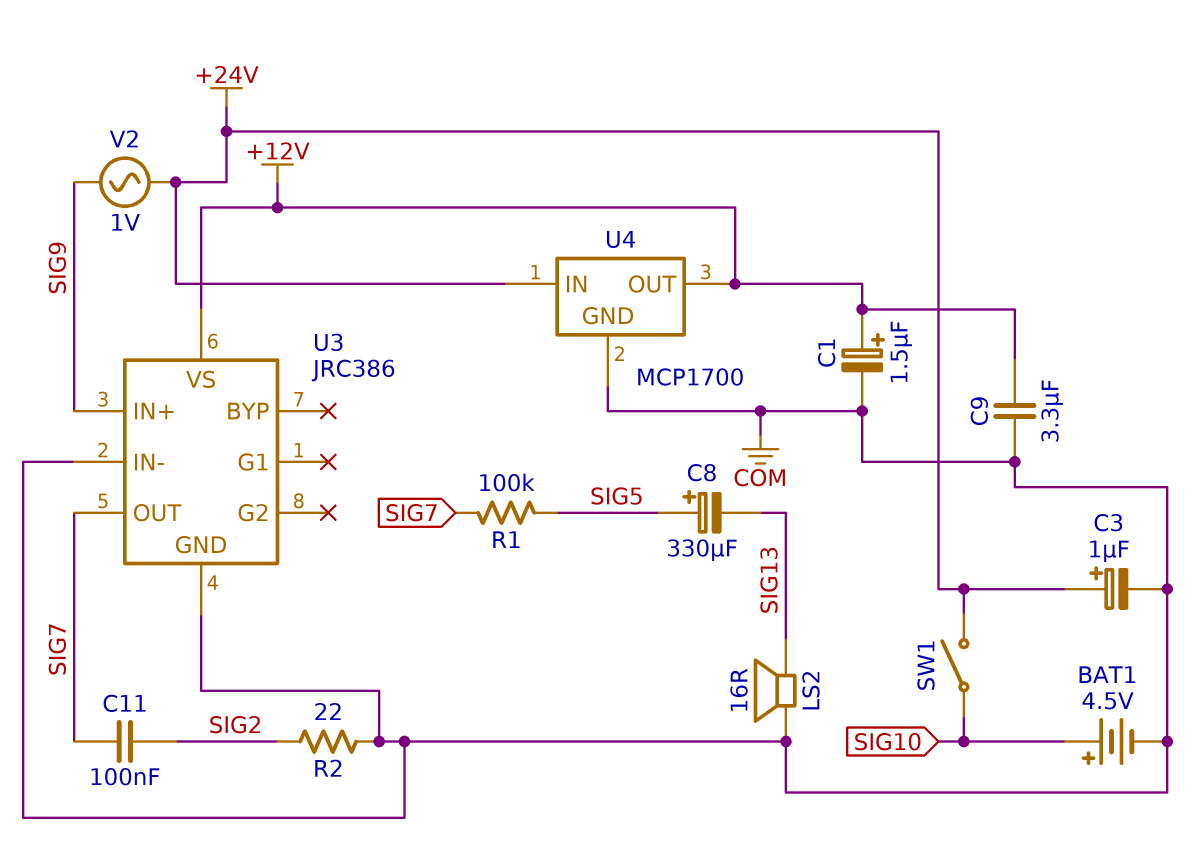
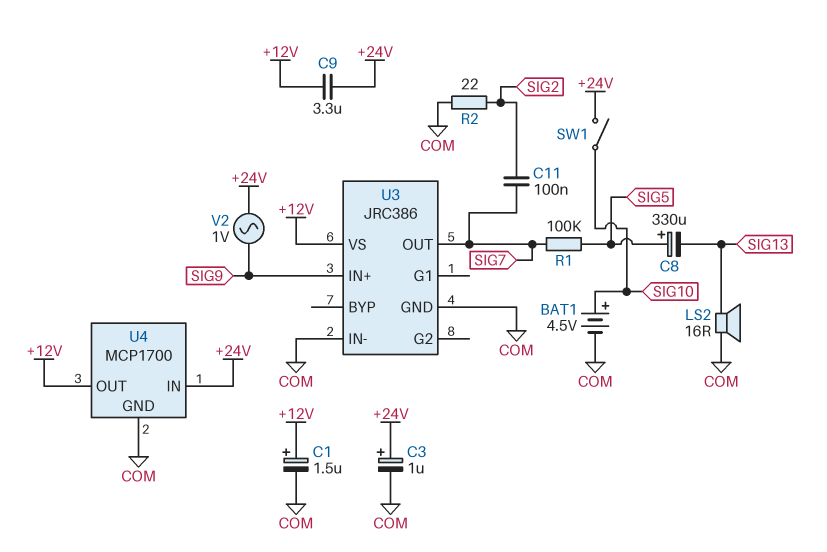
C9: 3.3uF (+12V, COM) -> 3.3uF (+12V, +24V)

